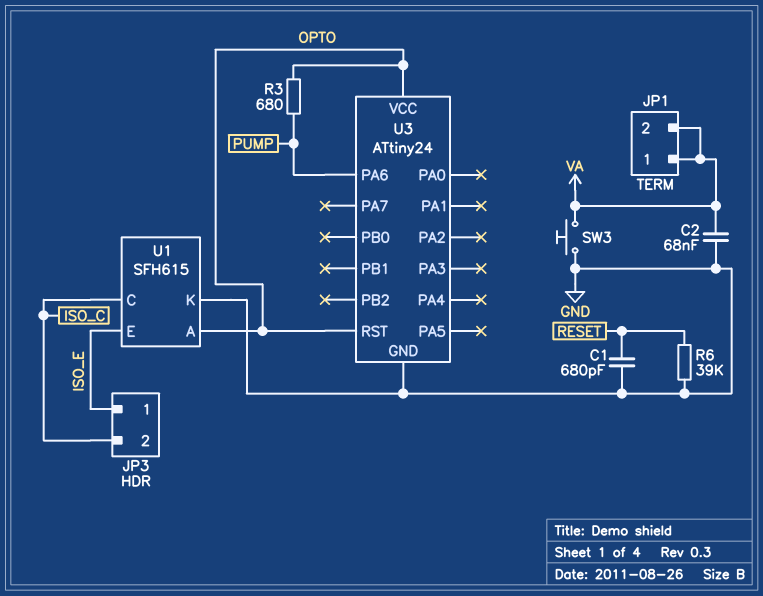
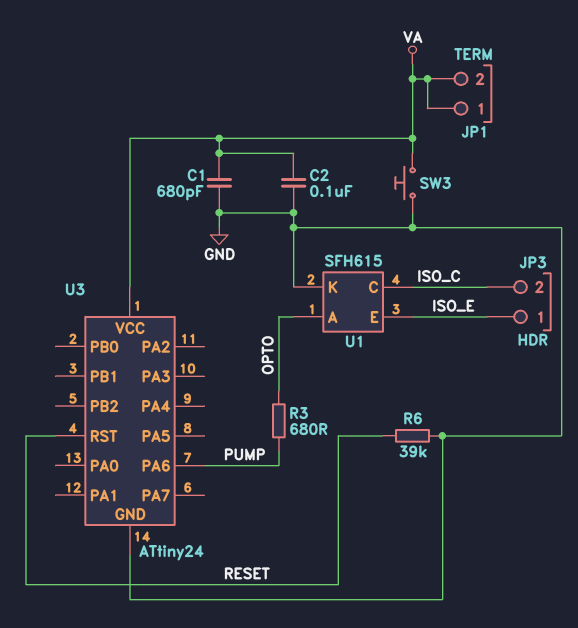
C1: 680pF (GND, RESET) -> 680pF (GND, VA)
C2: 68nF (GND, VA) -> 100nF (GND, VA)
U3 pin RST: OPTO -> RESET
U3 pin VCC: OPTO -> VA

